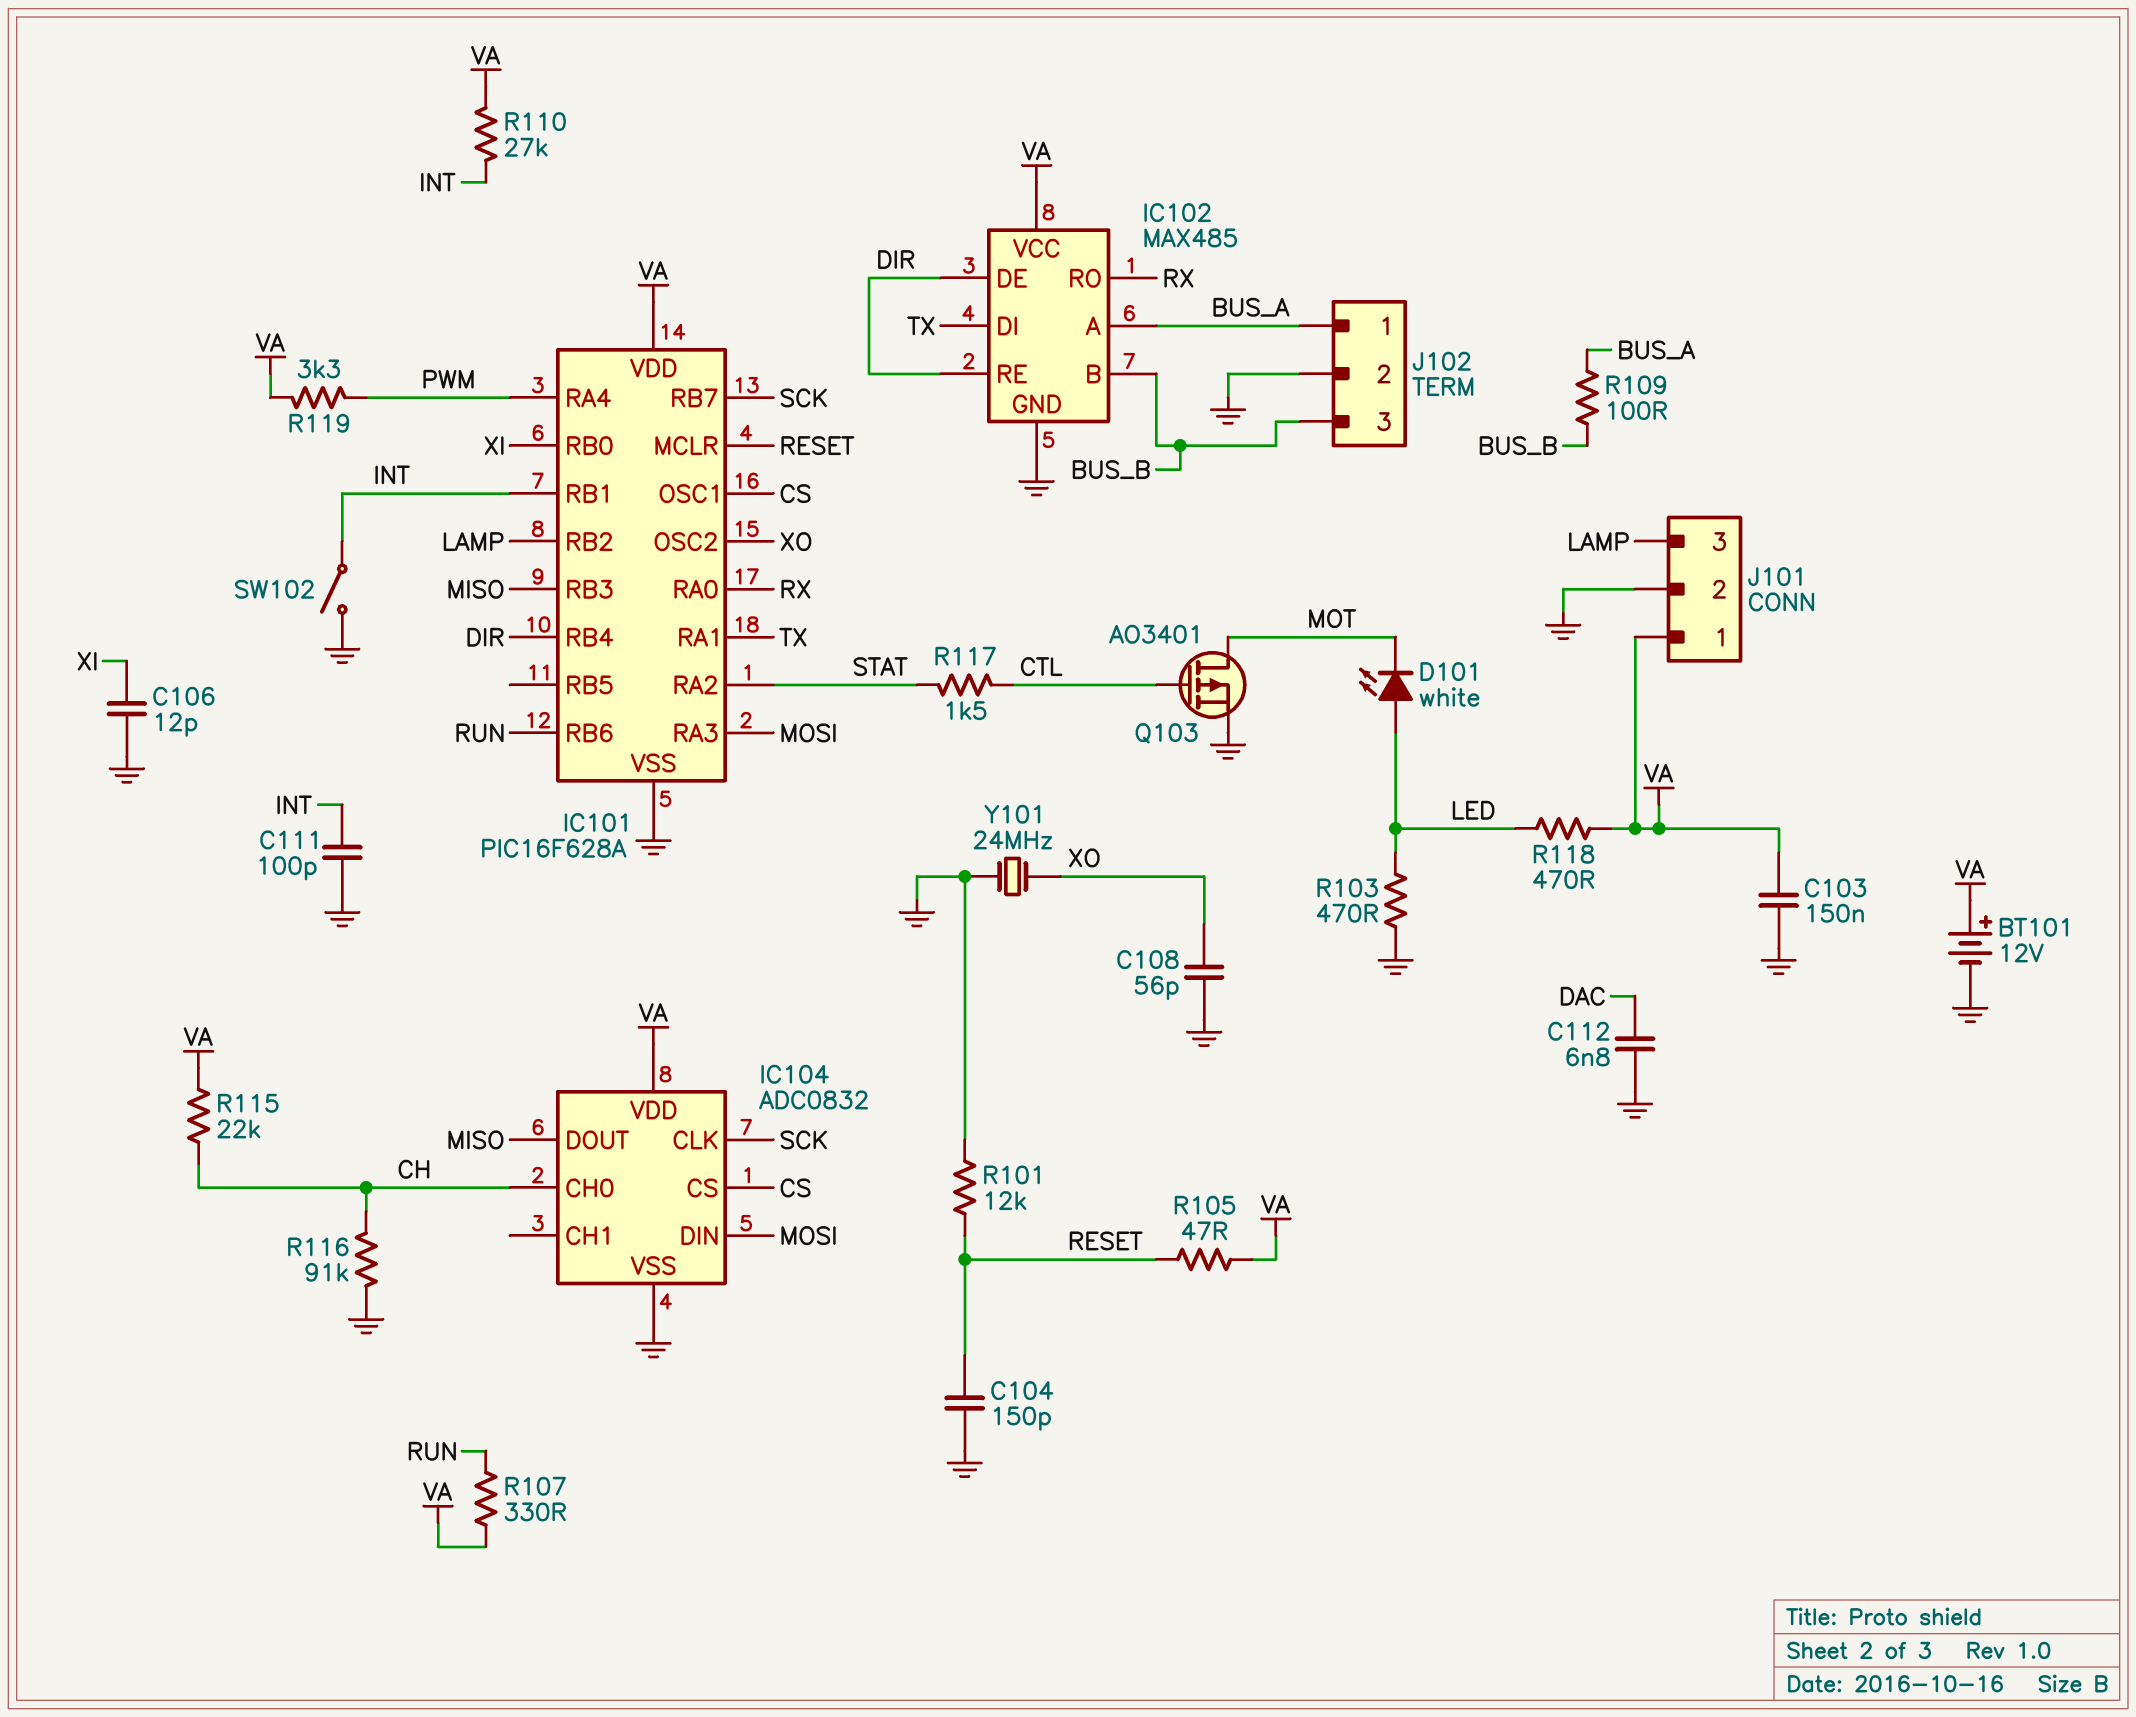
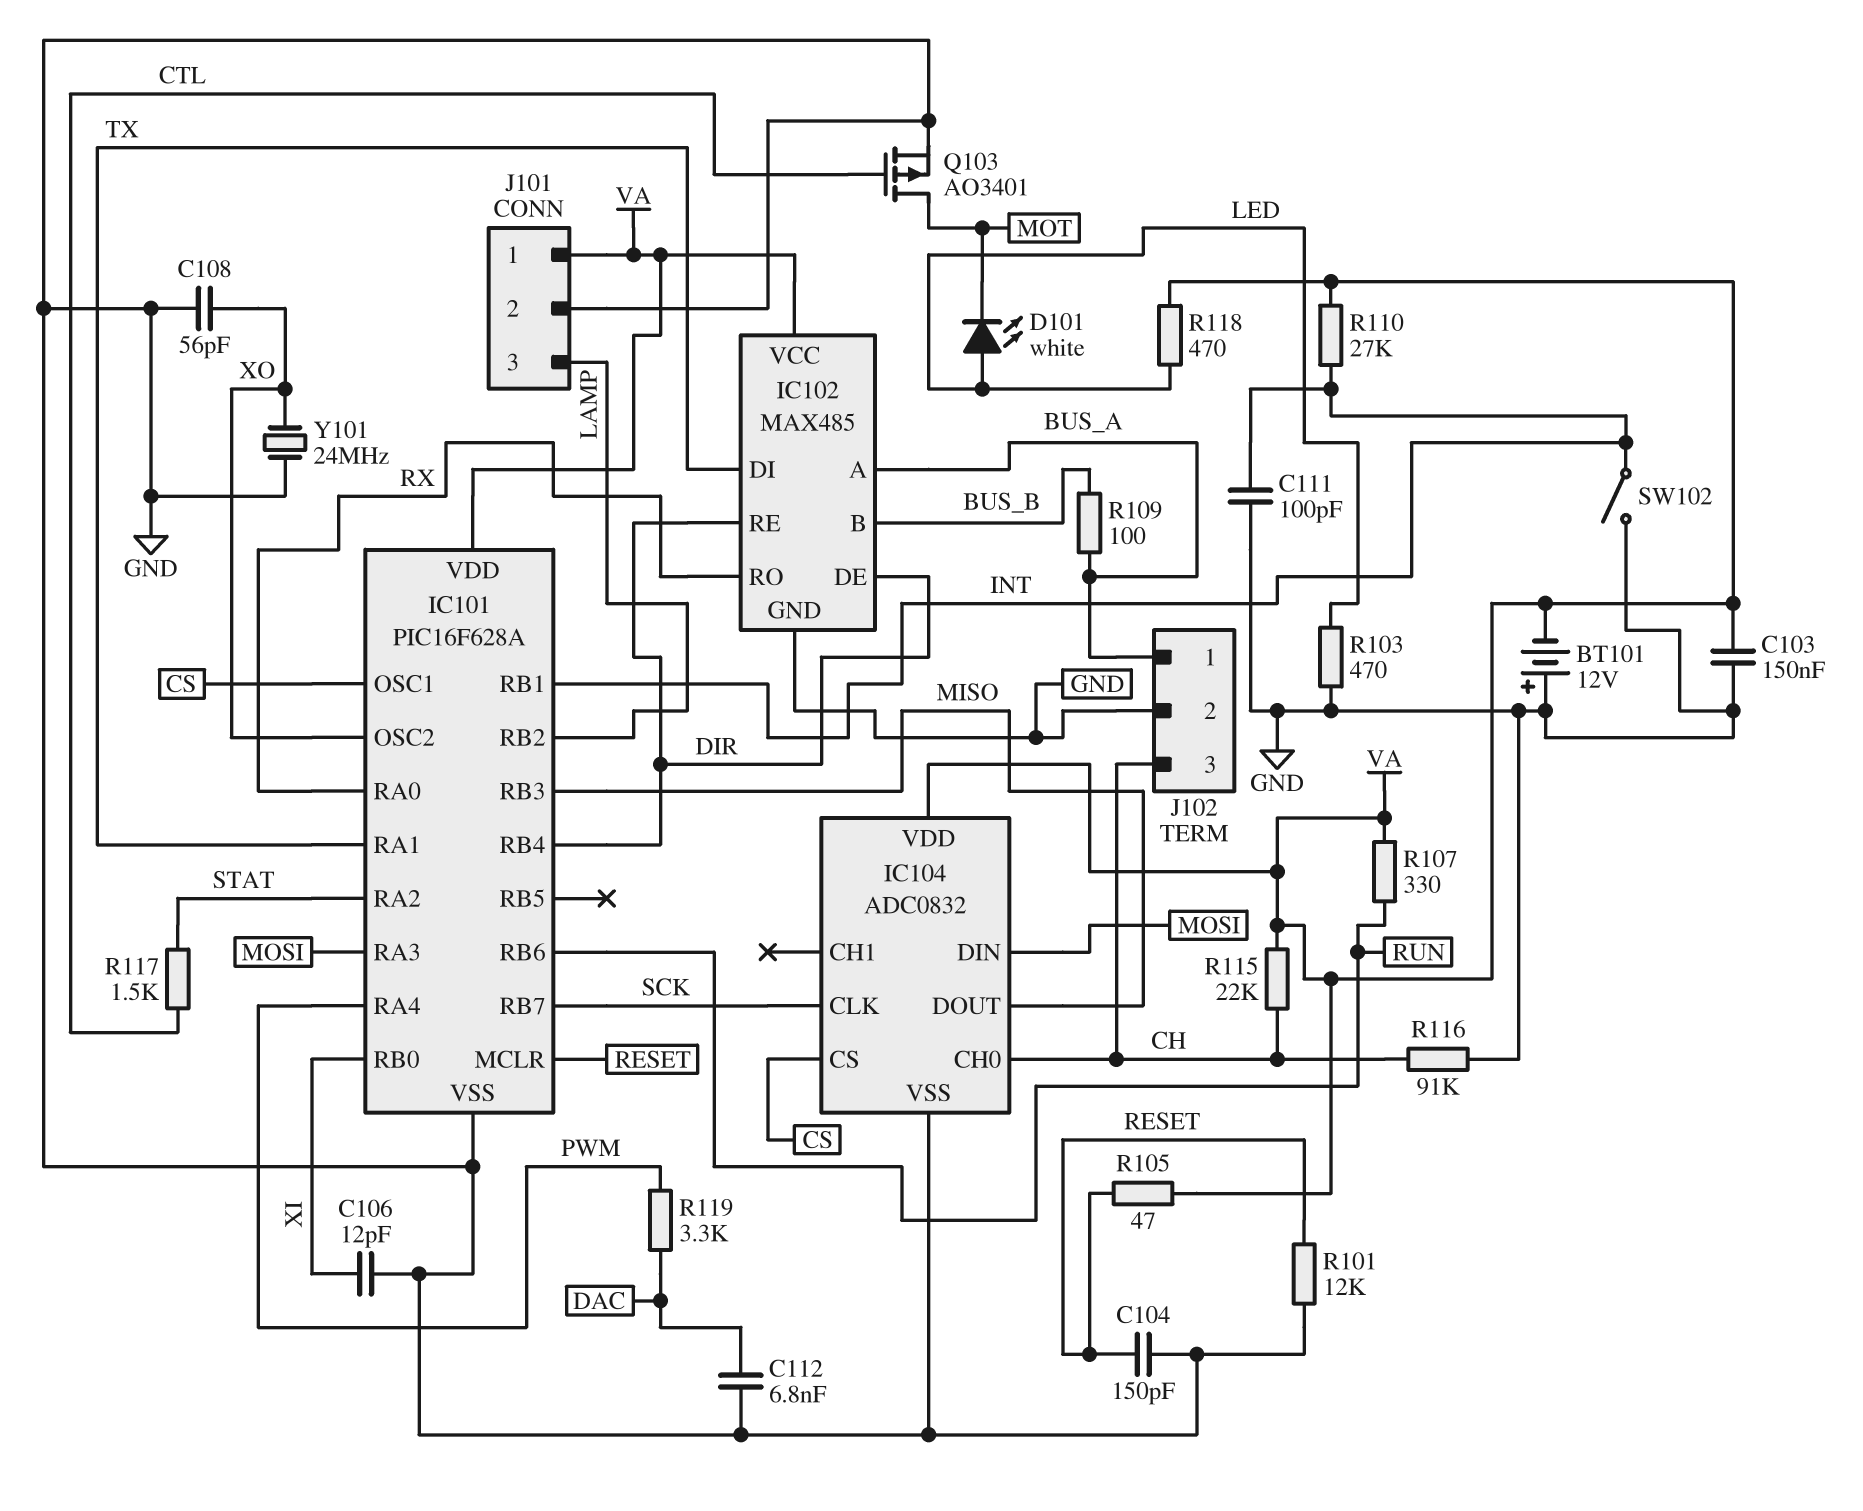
BT101: 12V (plus VA, minus GND) -> 12V (plus GND, minus VA)
J102 pin 3: BUS_B -> CH
R119: 3.3k (PWM, VA) -> 3.3k (DAC, PWM)

